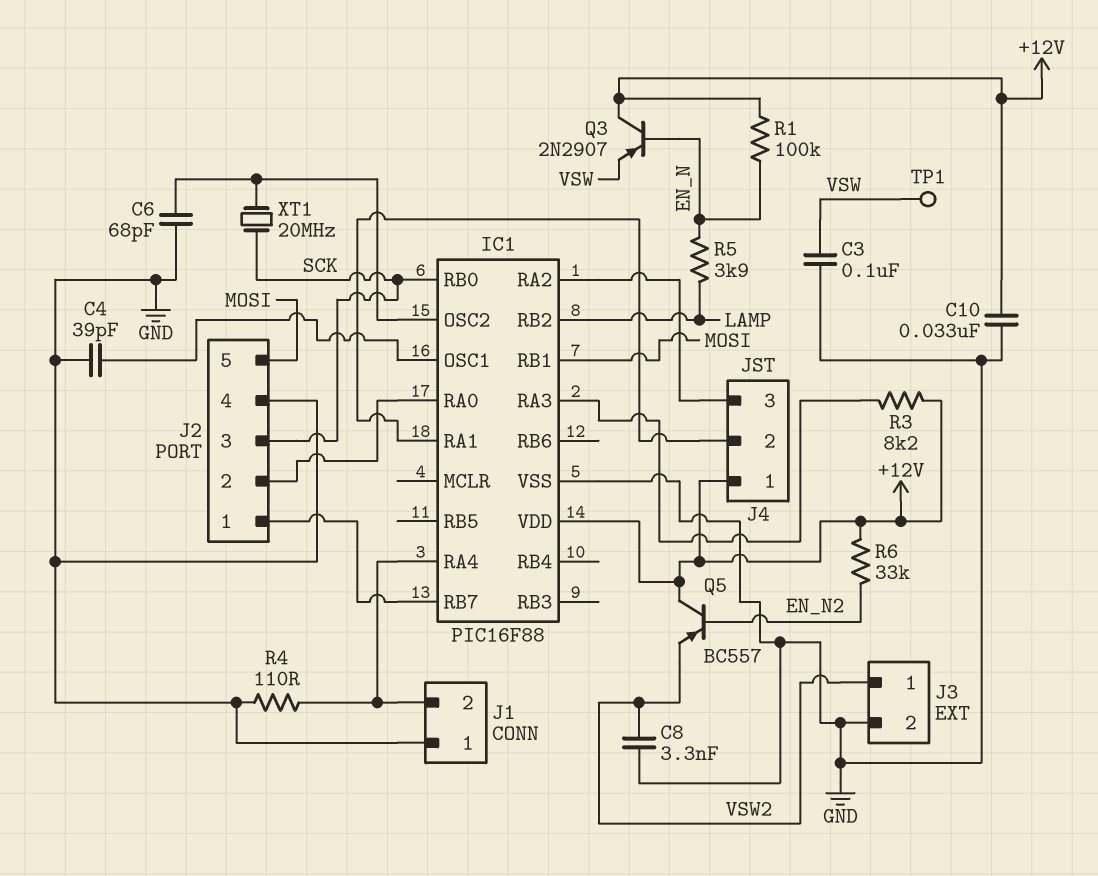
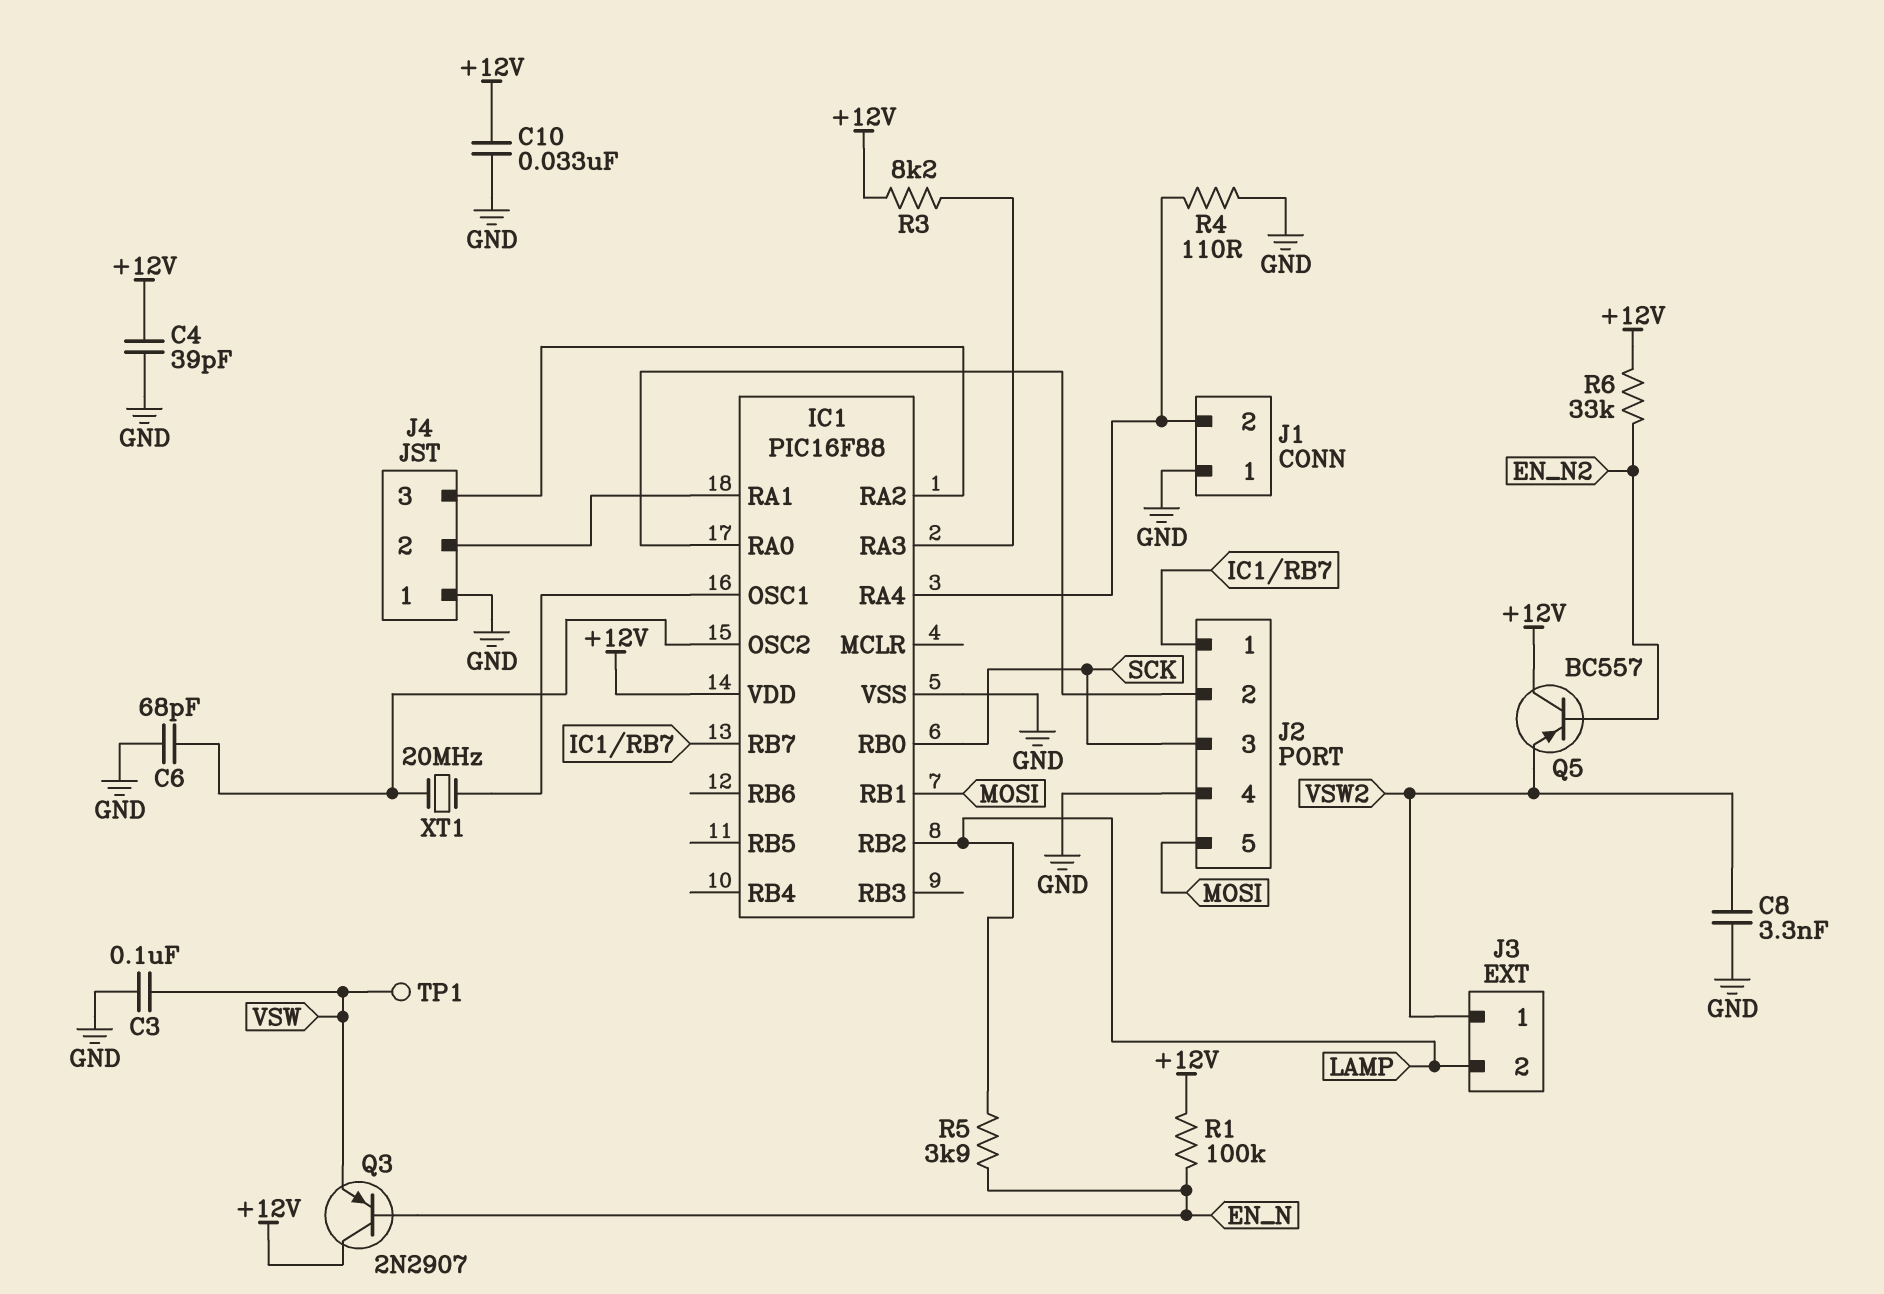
C4: 39pF (GND, IC1/OSC1) -> 39pF (+12V, GND)
J3 pin 2: GND -> LAMP
J4 pin 1: +12V -> GND
XT1: 20MHz (IC1/OSC2, SCK) -> 20MHz (IC1/OSC1, IC1/OSC2)

